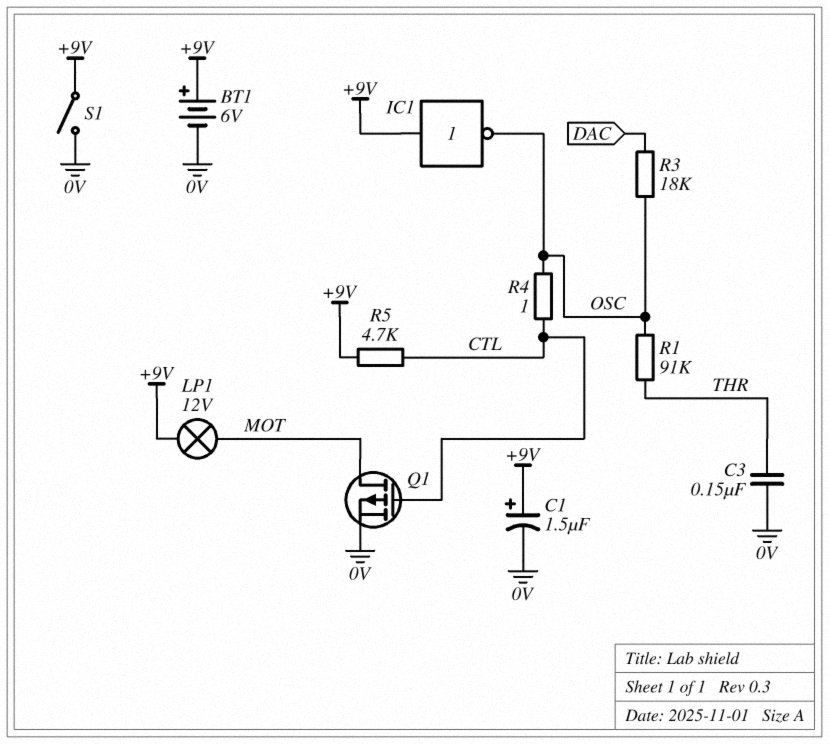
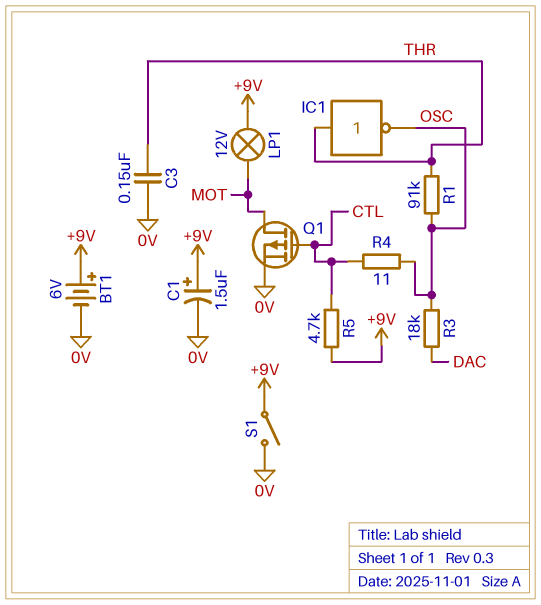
IC1: NOT (in +9V, out OSC) -> NOT (in THR, out OSC)
R4: 1 (CTL, OSC) -> 11 (CTL, OSC)

